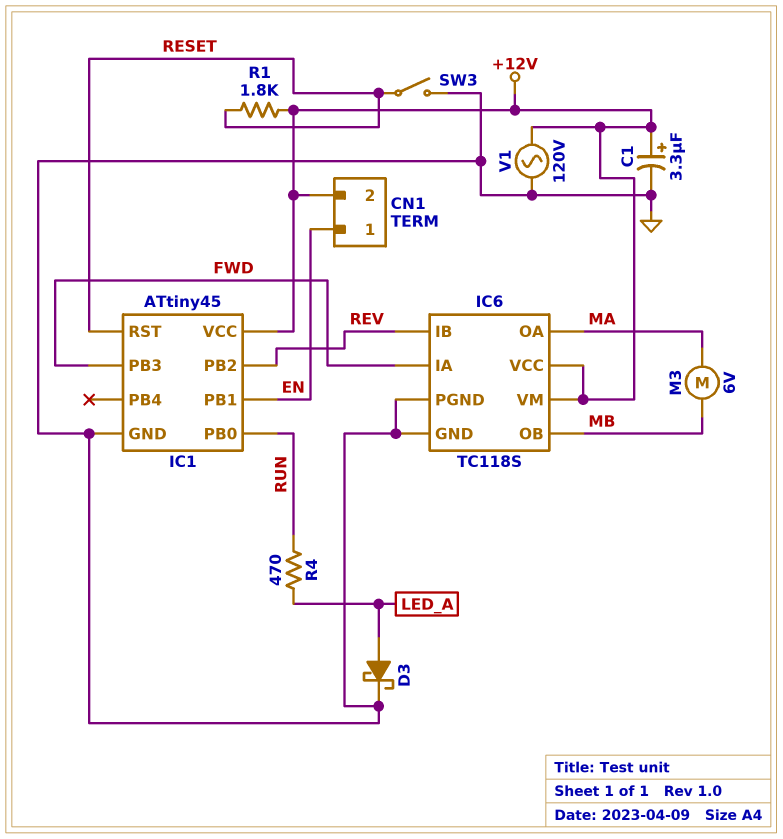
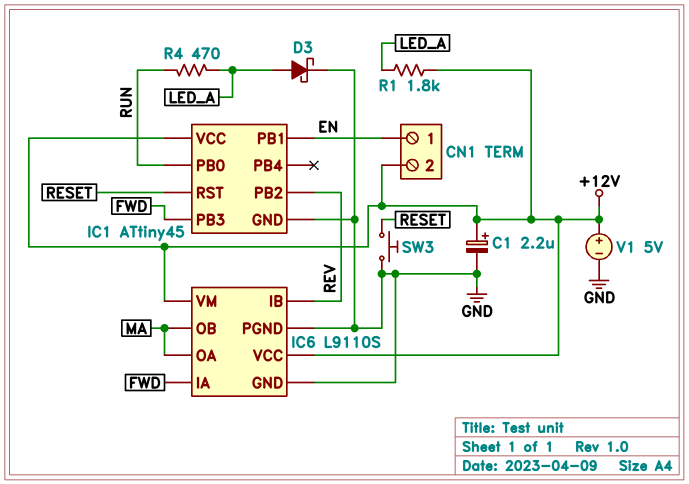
C1: 3.3uF (plus +12V, minus GND) -> 2.2uF (plus +12V, minus GND)
IC6: TC118S -> L9110S
IC6 pin OB: MB -> MA
M3: motor 6V (MA, MB) -> none
R1: 1.8k (+12V, RESET) -> 1.8k (+12V, LED_A)
SW3: switch (GND, RESET) -> button (GND, RESET)
V1: AC 120V (+12V, GND) -> 5V (plus +12V, minus GND)

